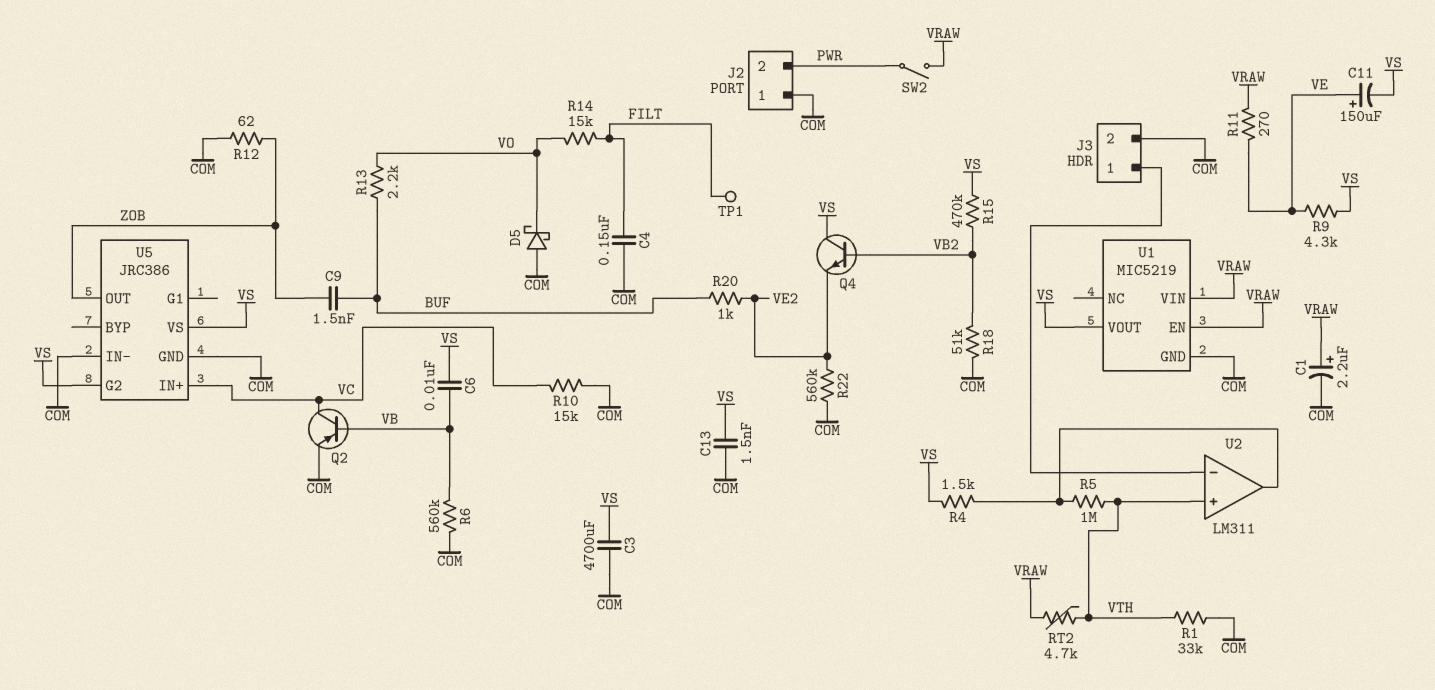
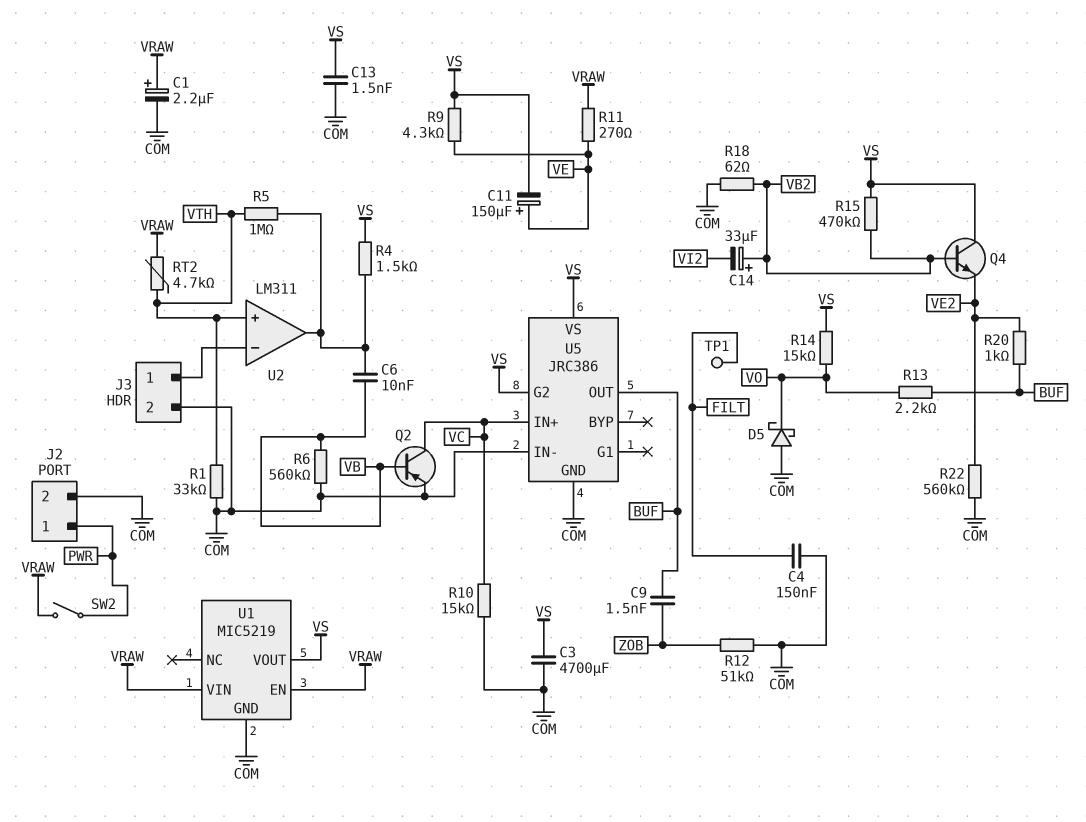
C6: 10nF (VB, VS) -> 10nF (U2/out, VB)
C14: none -> 33uF (plus VB2, minus VI2)
J2 pin 1: COM -> PWR
J2 pin 2: PWR -> COM
R12: 62 (COM, ZOB) -> 51k (COM, ZOB)
R14: 15k (FILT, VO) -> 15k (VO, VS)
R18: 51k (COM, VB2) -> 62 (COM, VB2)
U5 pin OUT: ZOB -> BUF

